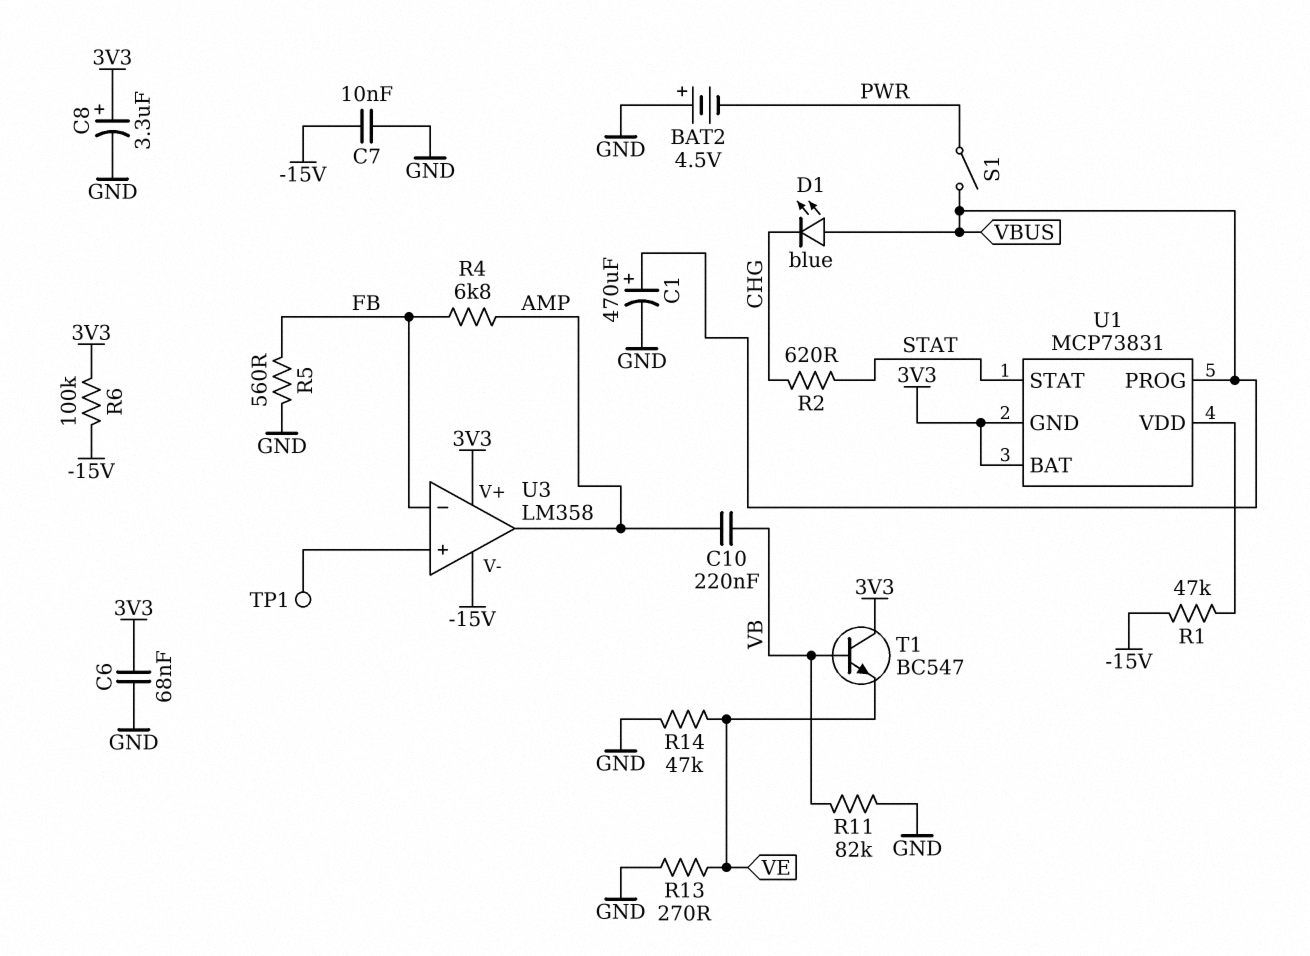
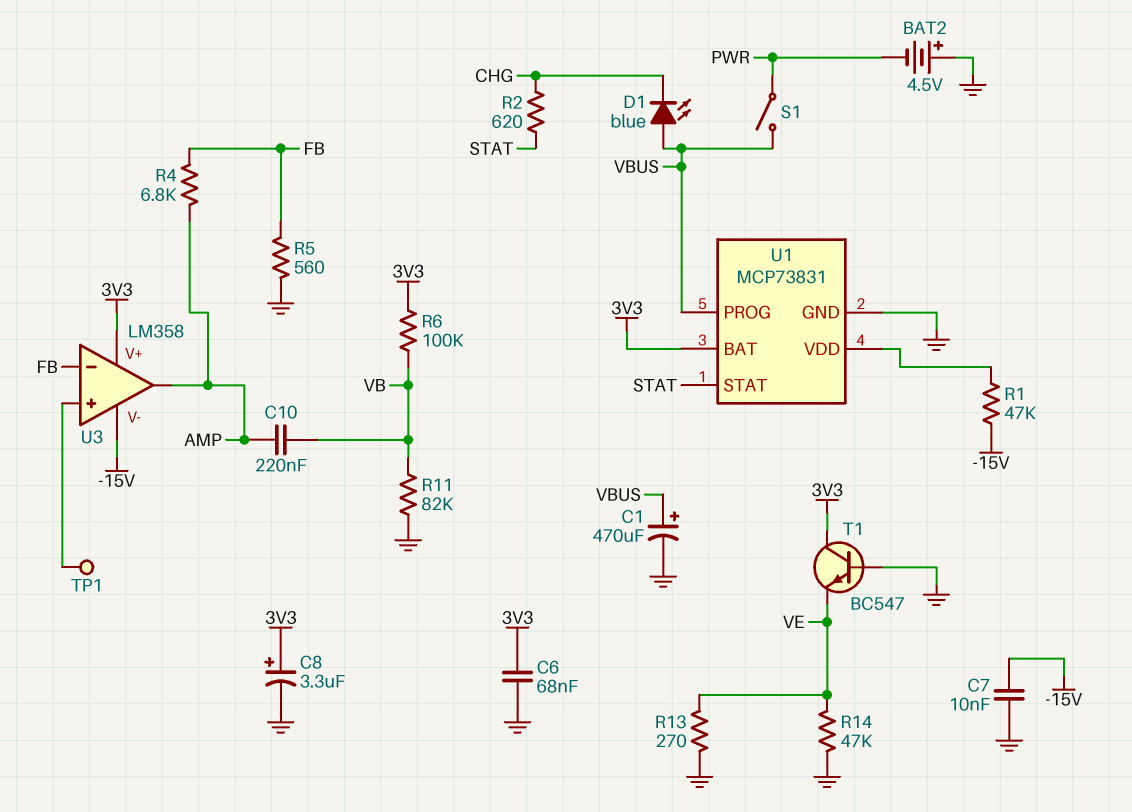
R6: 100k (-15V, 3V3) -> 100k (3V3, VB)
T1: NPN BC547 (B VB, C 3V3, E VE) -> NPN BC547 (B GND, C 3V3, E VE)
U1 pin GND: 3V3 -> GND

